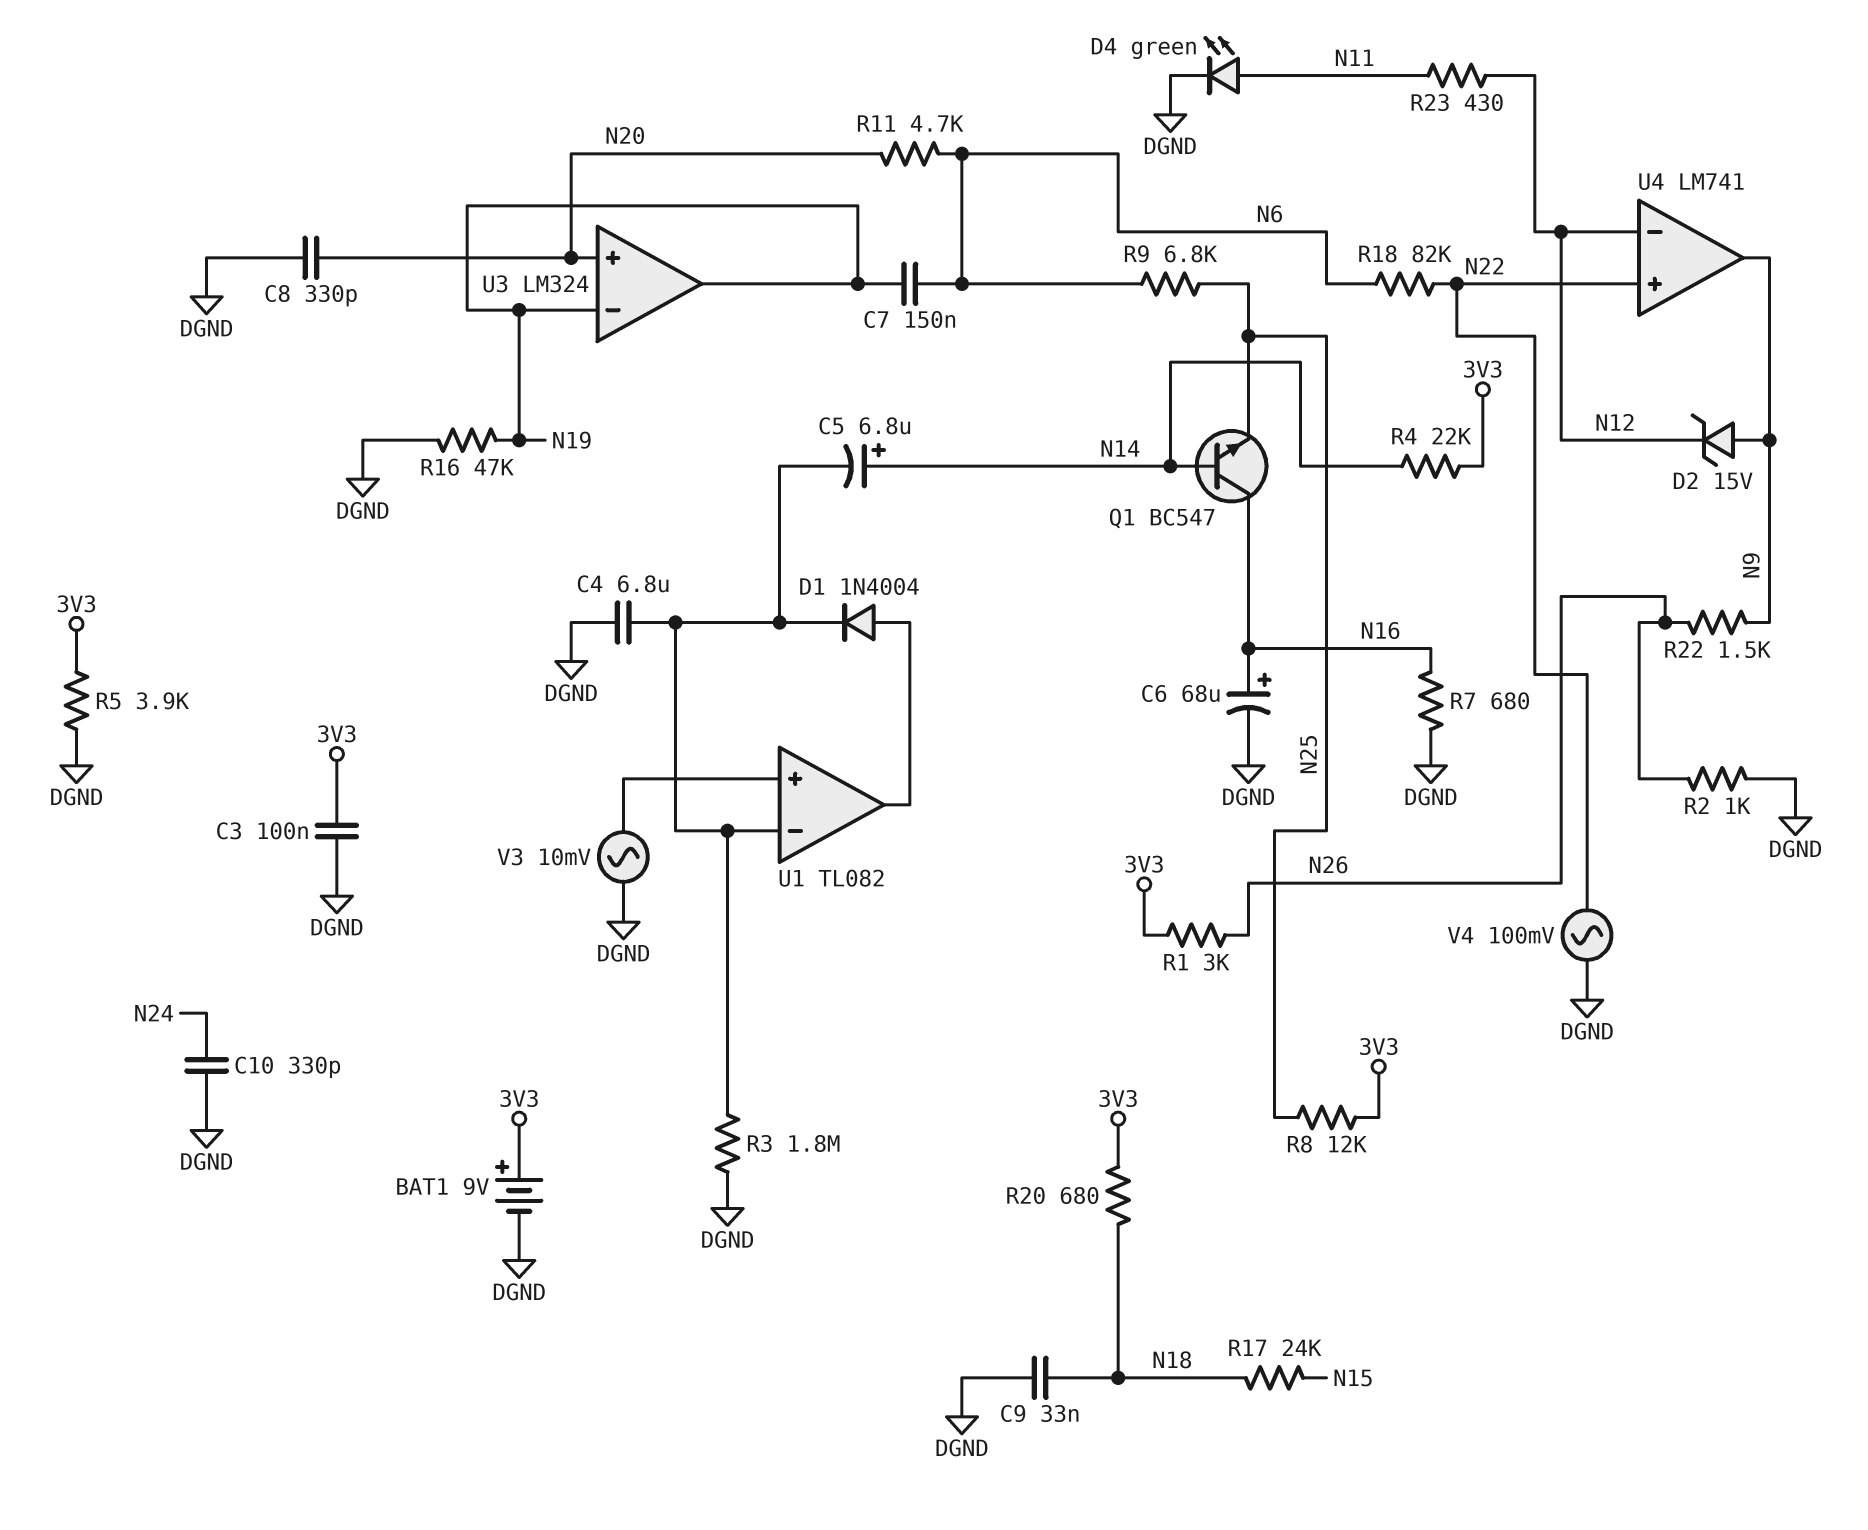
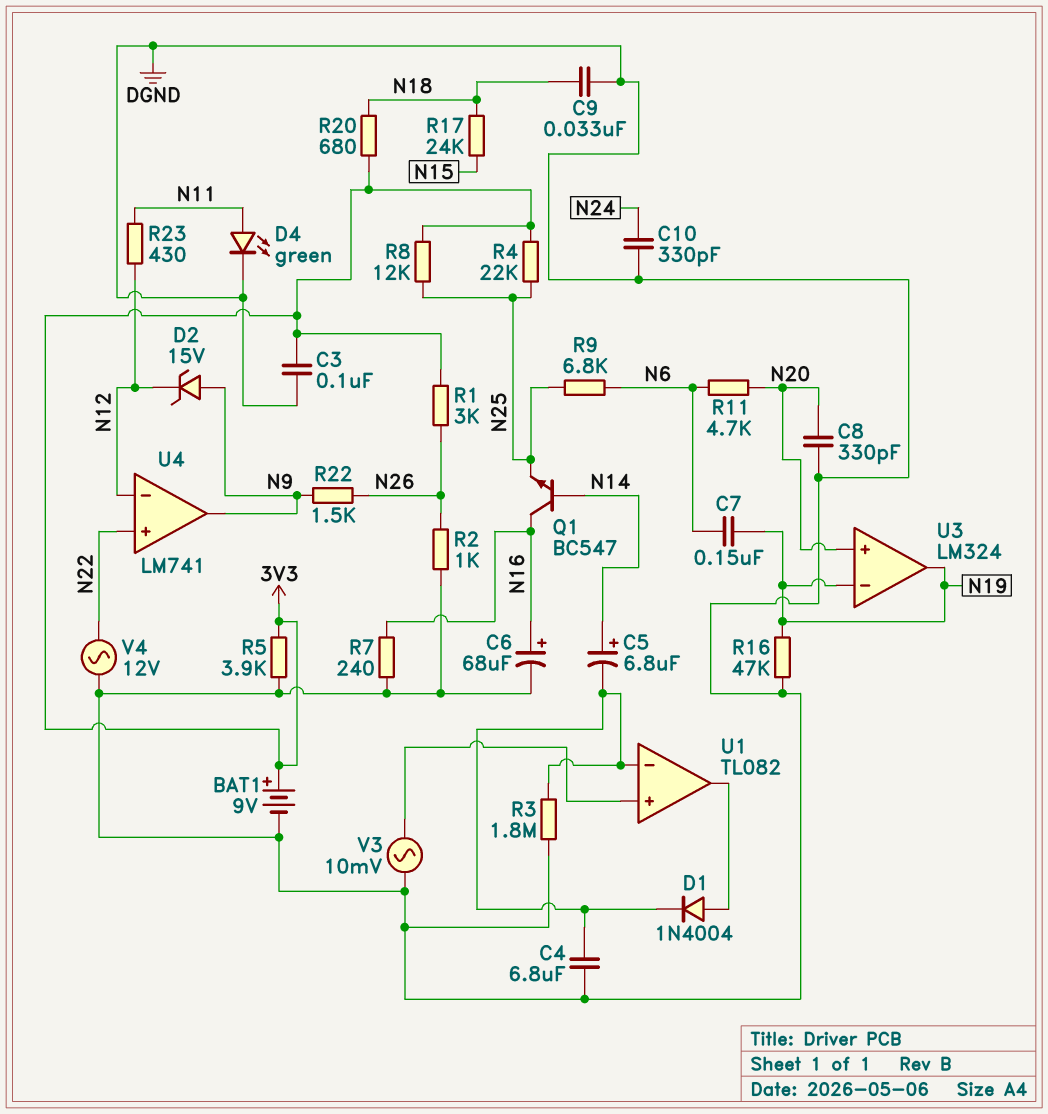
R4: 22k (3V3, N14) -> 22k (3V3, N25)
R7: 680 (DGND, N16) -> 240 (DGND, N16)
R18: 82k (N6, N22) -> none
V4: AC 100mV (DGND, N22) -> AC 12V (DGND, N22)

